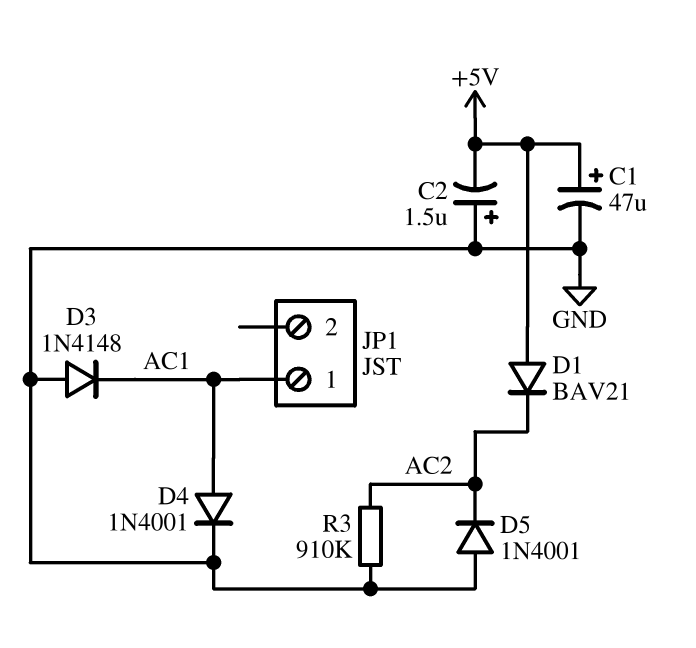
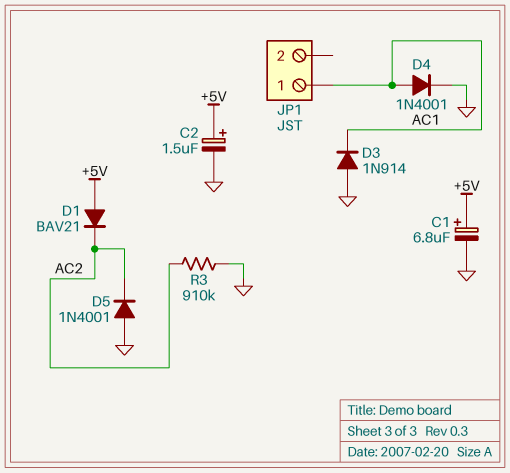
C1: 47uF (plus +5V, minus GND) -> 6.8uF (plus +5V, minus GND)
C2: 1.5uF (plus GND, minus +5V) -> 1.5uF (plus +5V, minus GND)
D3: diode 1N4148 (A GND, K AC1) -> diode 1N914 (A GND, K AC1)

